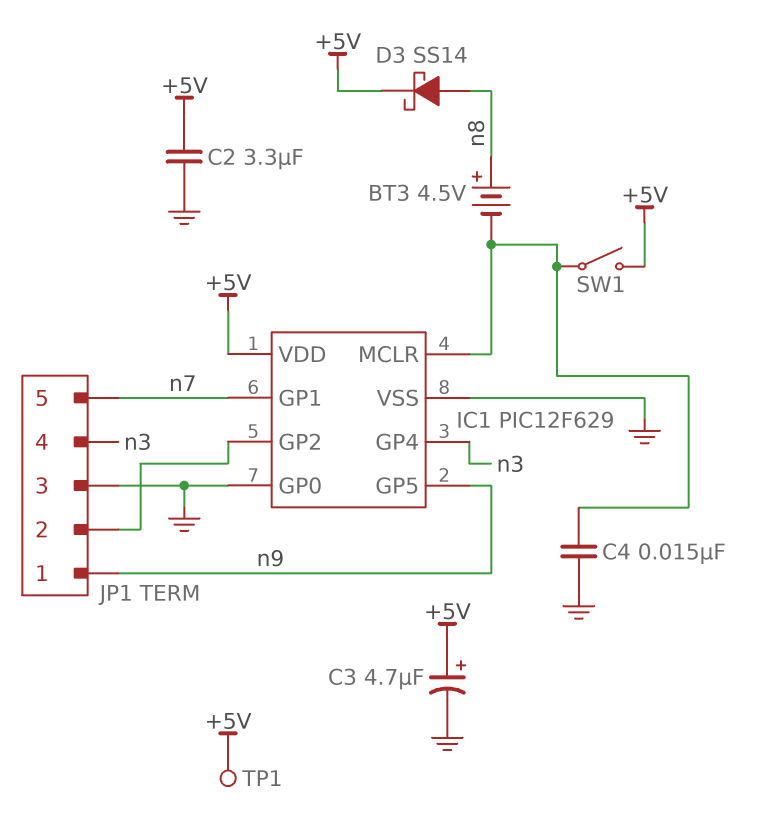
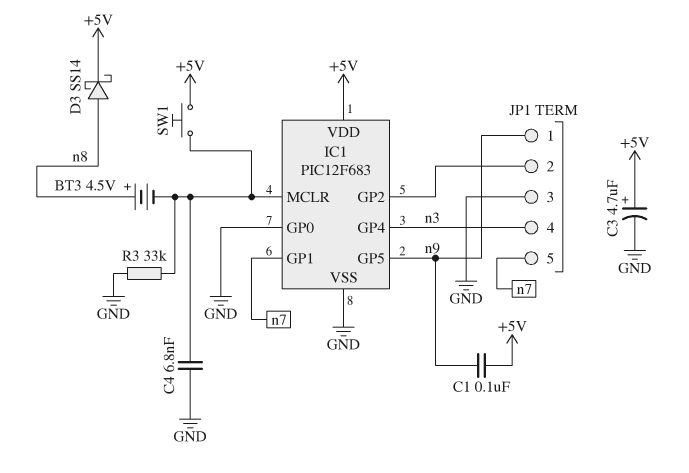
C1: none -> 100nF (+5V, n9)
C2: 3.3uF (+5V, GND) -> none
C4: 15nF (GND, IC1/MCLR) -> 6.8nF (GND, IC1/MCLR)
IC1: PIC12F629 -> PIC12F683
R3: none -> 33k (GND, IC1/MCLR)
SW1: switch (+5V, IC1/MCLR) -> button (+5V, IC1/MCLR)
TP1: test point (+5V) -> none

